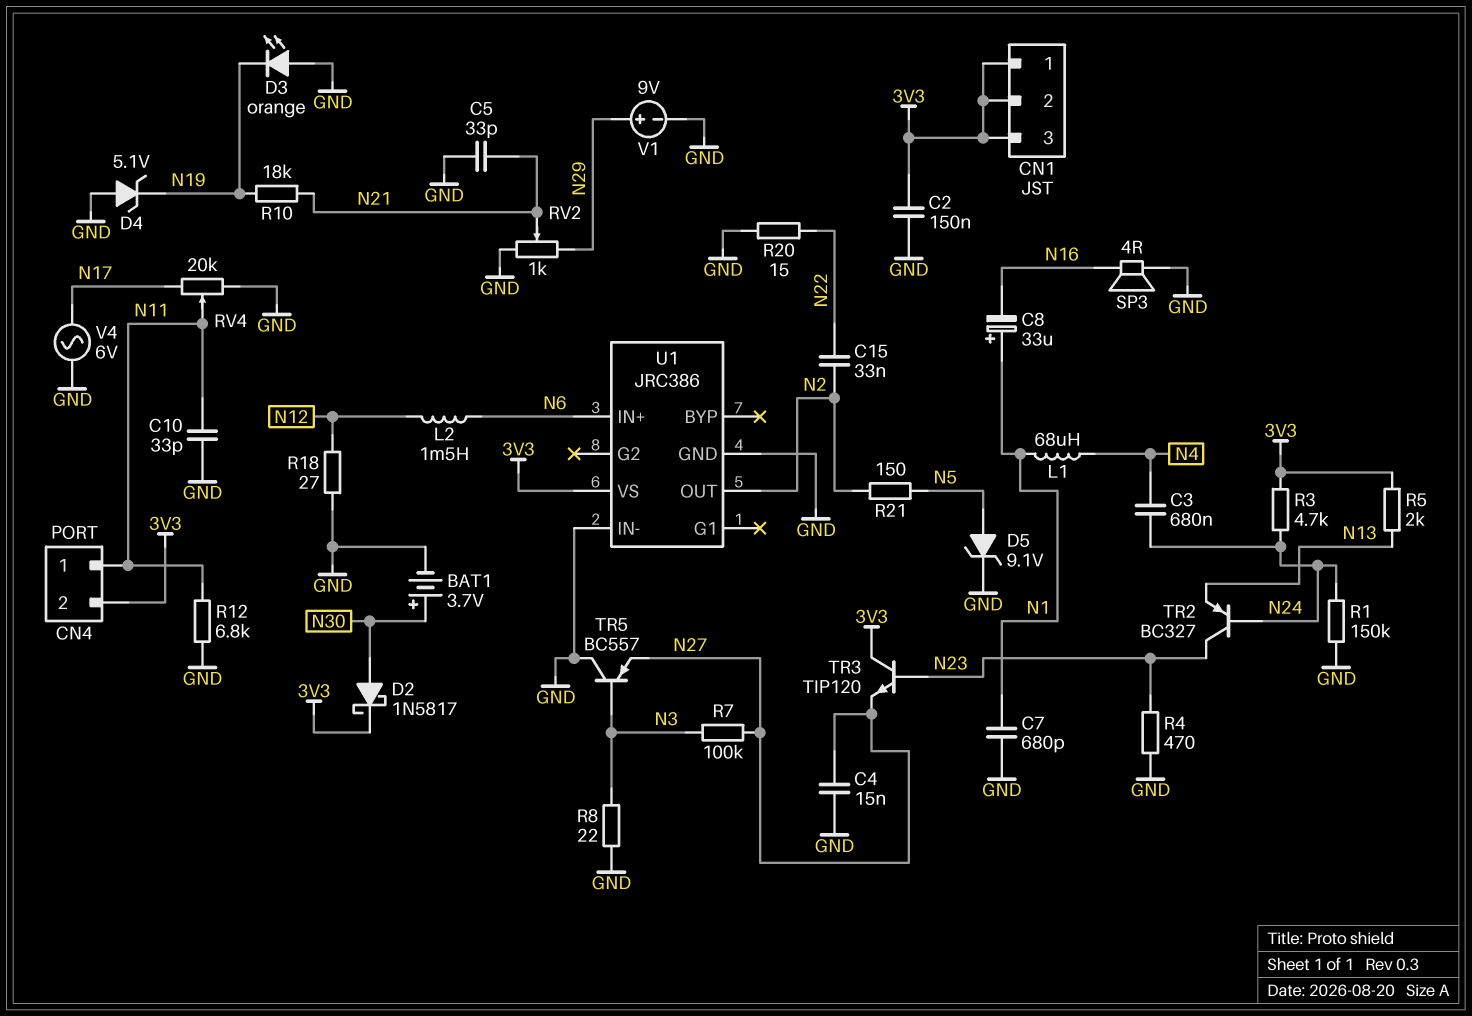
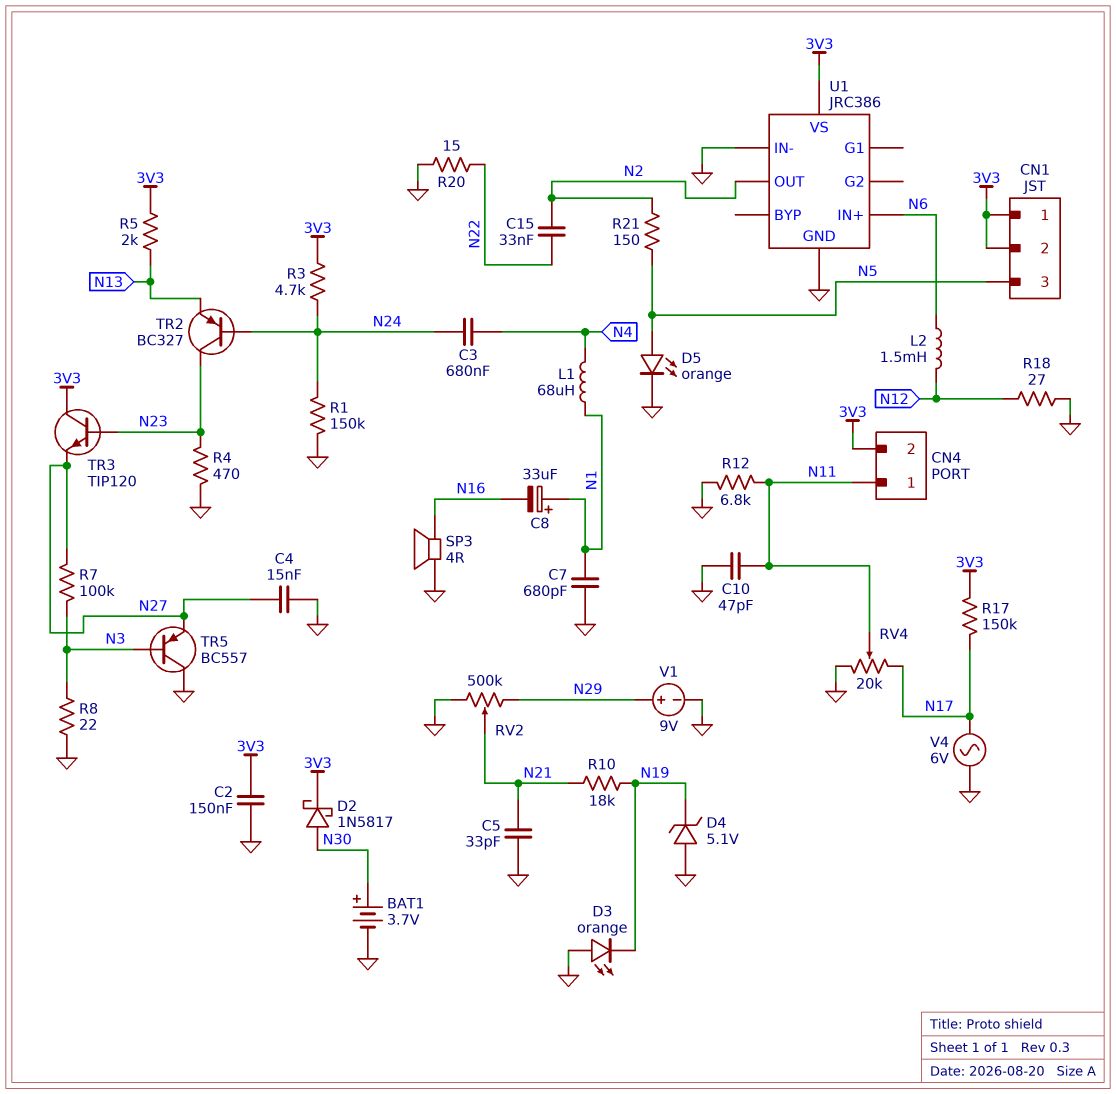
C10: 33pF (GND, N11) -> 47pF (GND, N11)
CN1 pin 3: 3V3 -> N5
D5: zener 9.1V (A N5, K GND) -> LED orange (A N5, K GND)
R17: none -> 150k (3V3, N17)
RV2: 1k (GND, N29, wiper N21) -> 500k (GND, N29, wiper N21)

